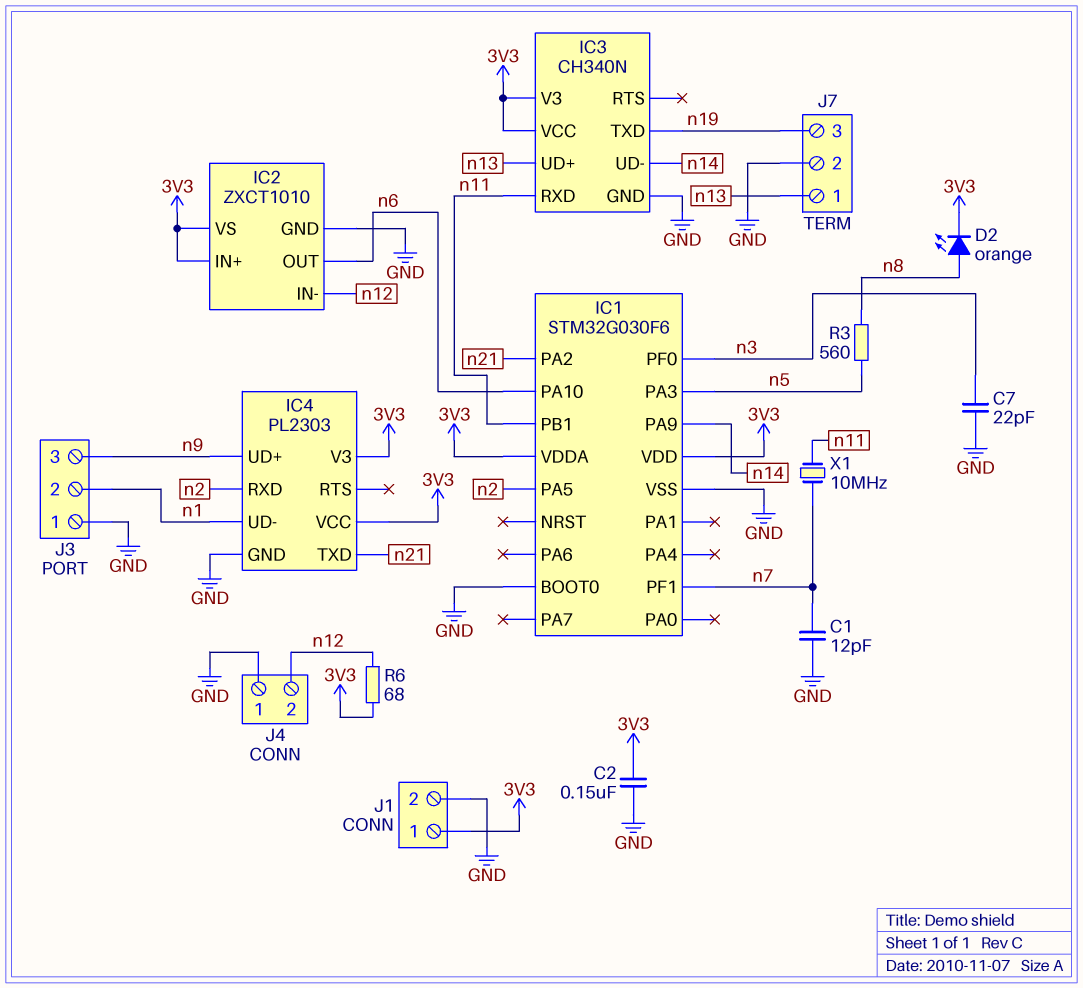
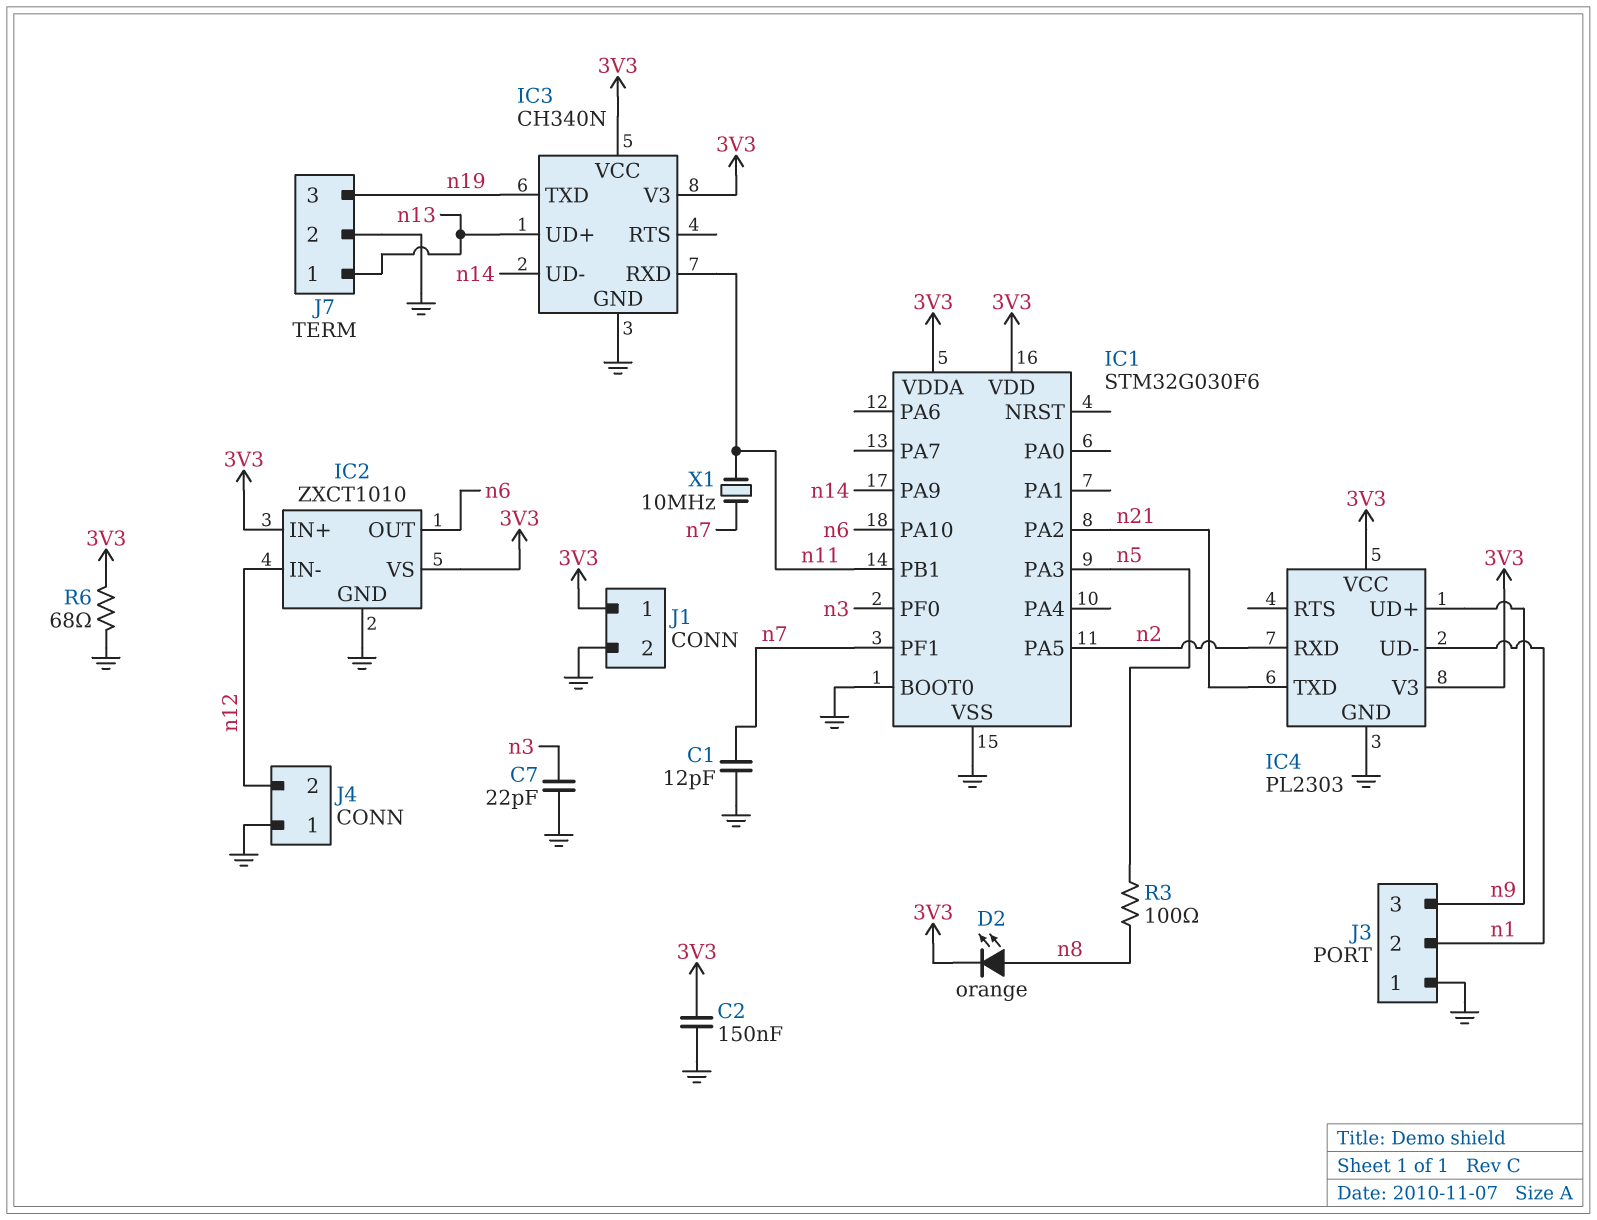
R3: 560 (n5, n8) -> 100 (n5, n8)
R6: 68 (3V3, n12) -> 68 (3V3, GND)

